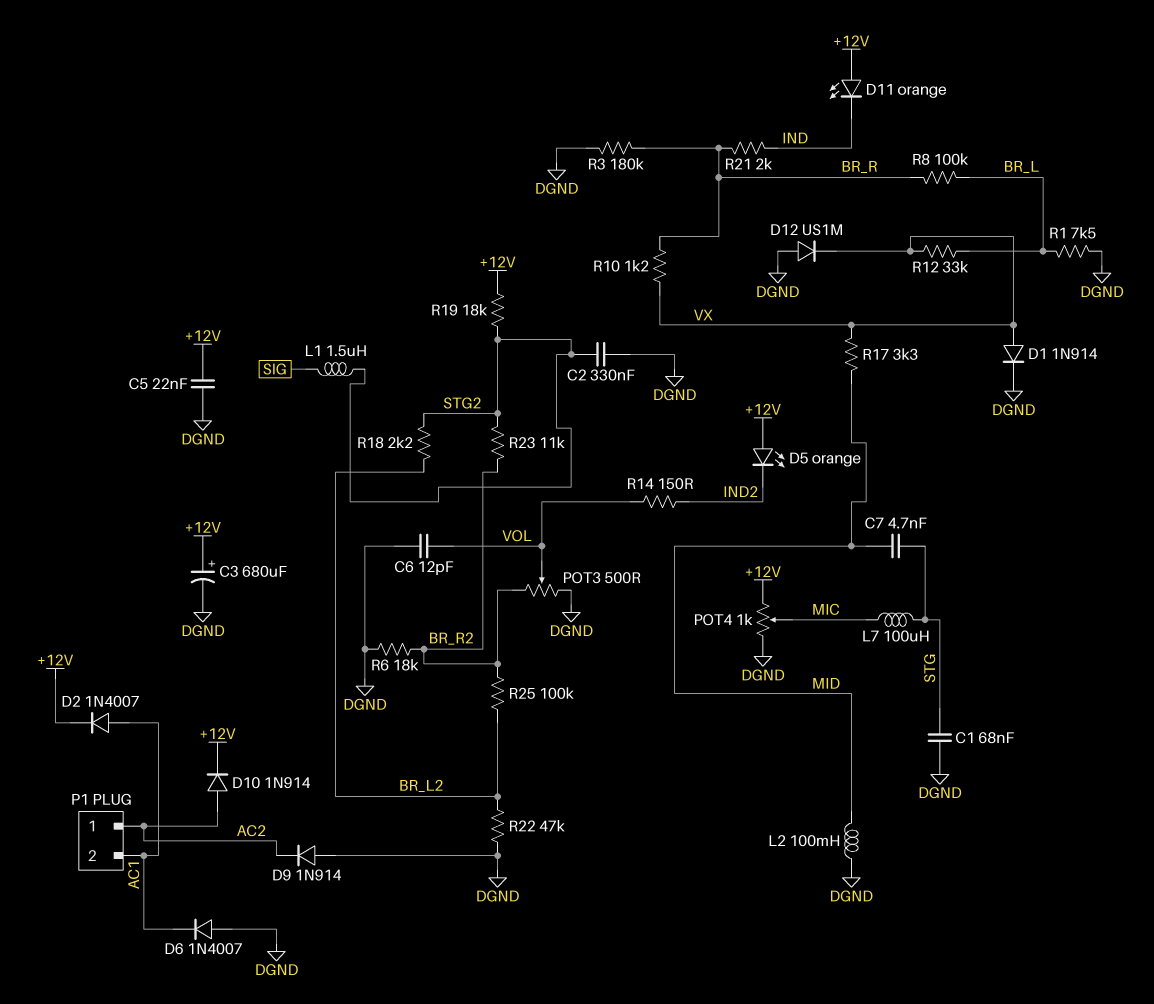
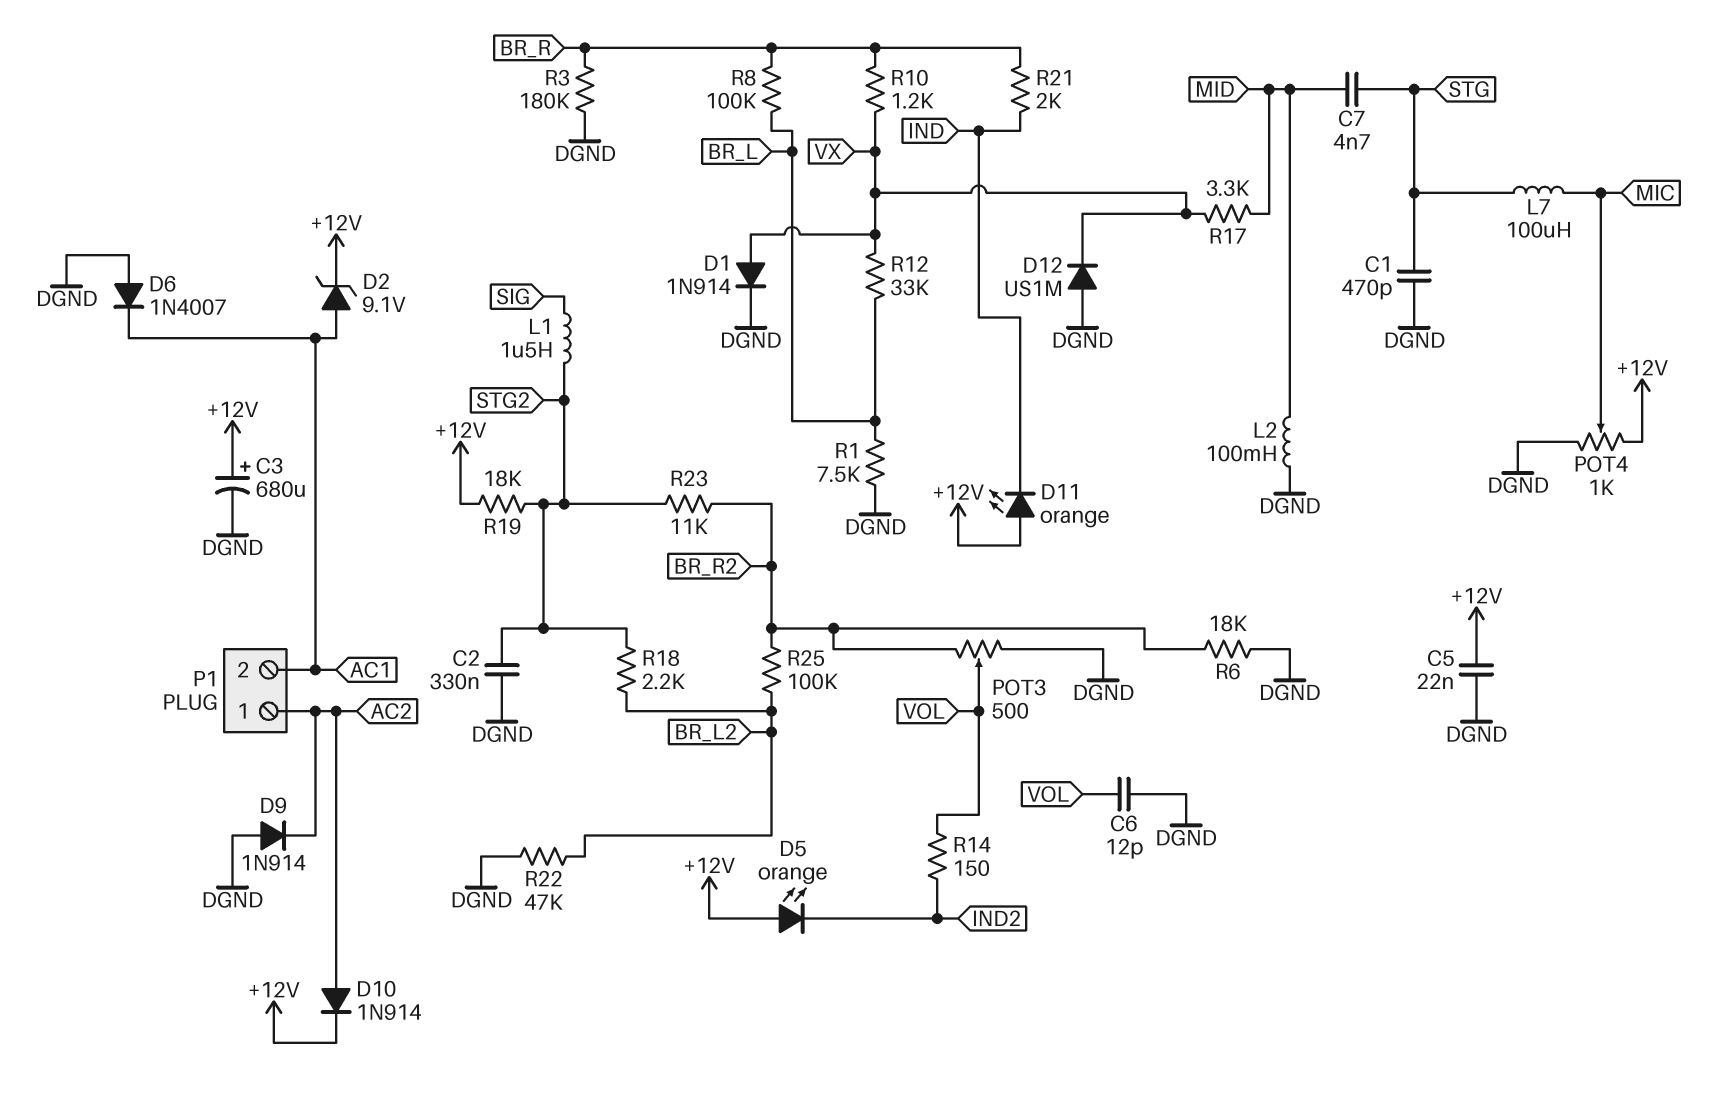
C1: 68nF (DGND, STG) -> 470pF (DGND, STG)
D2: diode 1N4007 (A AC1, K +12V) -> zener 9.1V (A AC1, K +12V)

